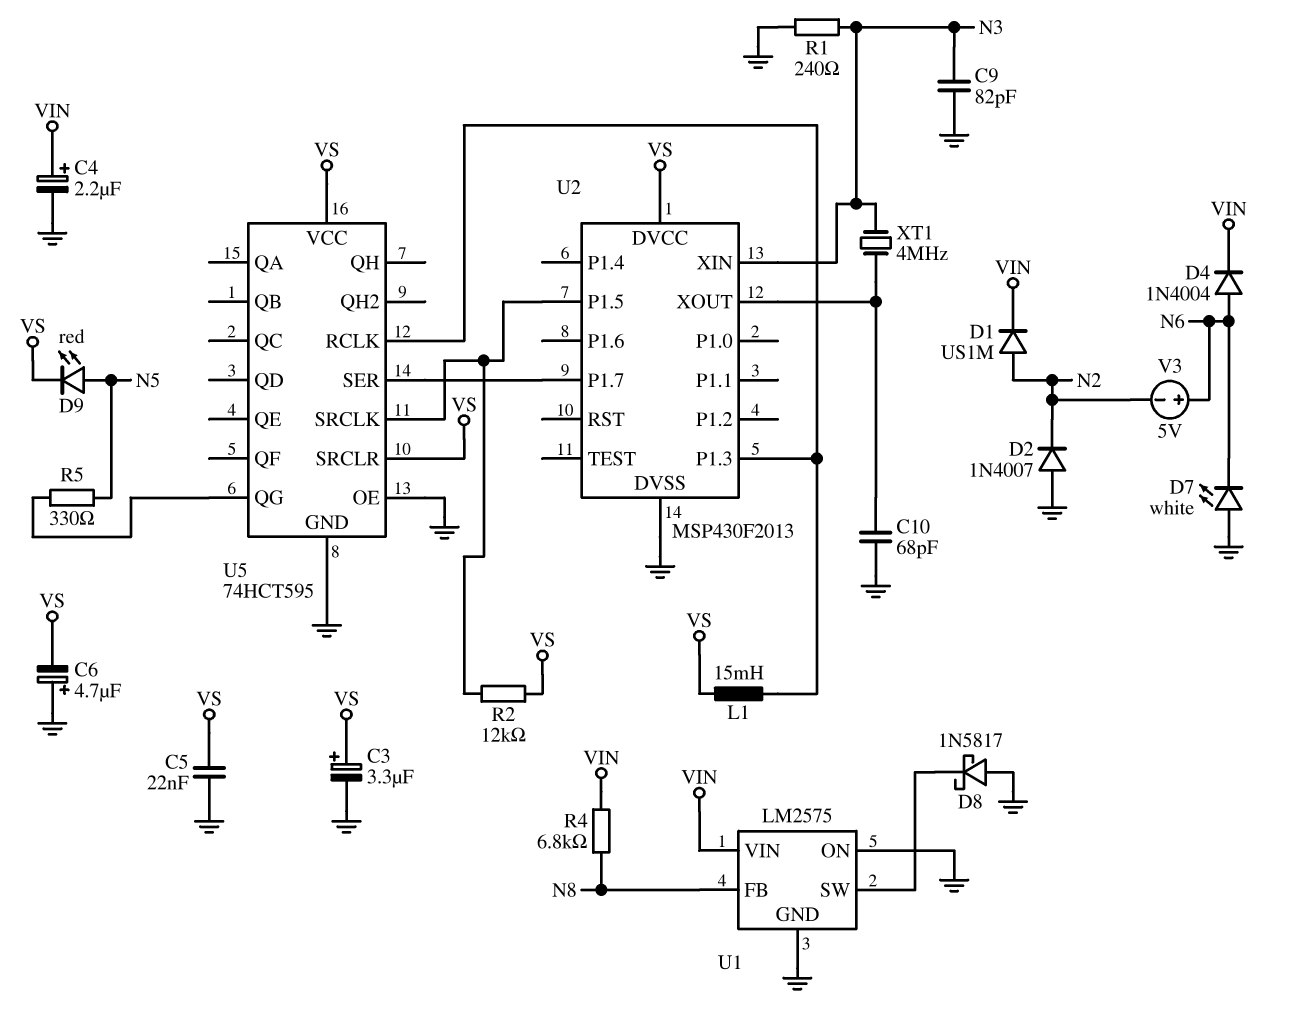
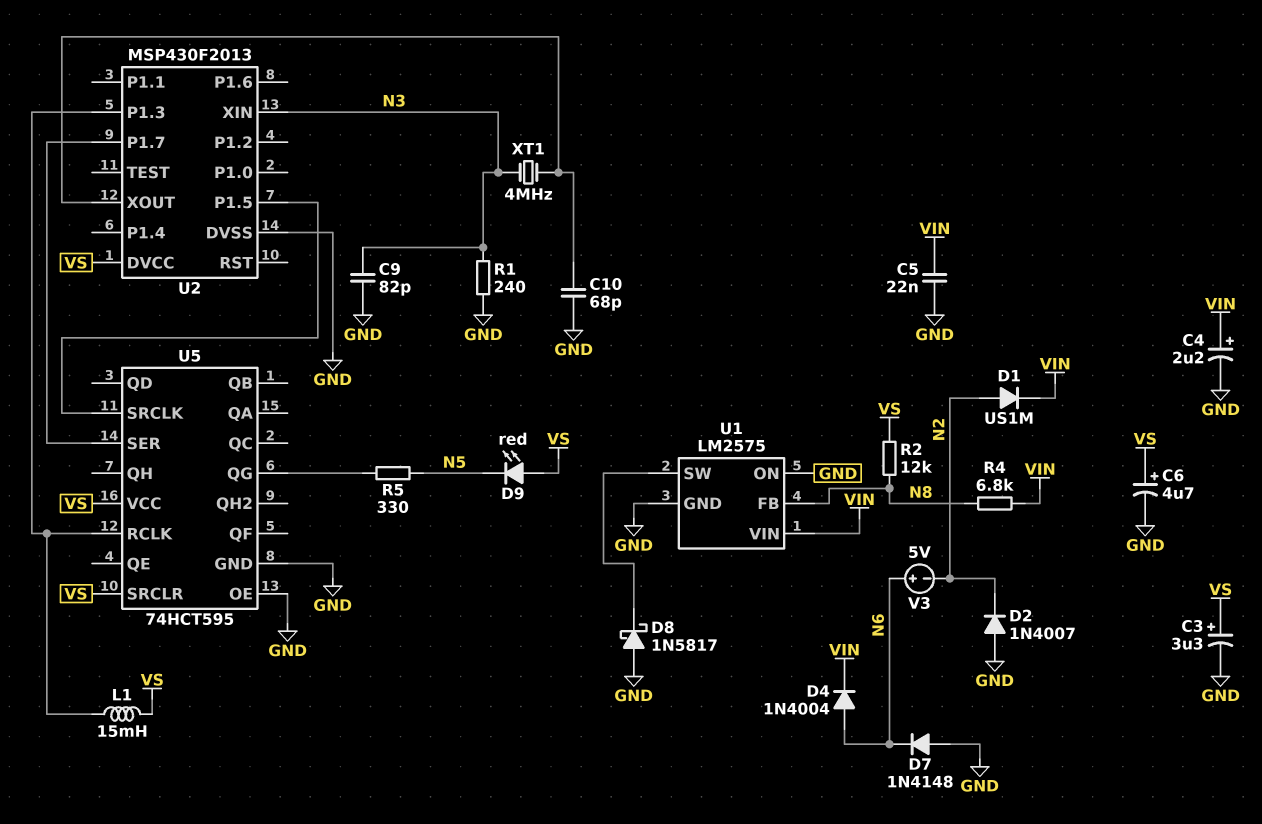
C5: 22nF (GND, VS) -> 22nF (GND, VIN)
C6: 4.7uF (plus GND, minus VS) -> 4.7uF (plus VS, minus GND)
D7: LED white (A GND, K N6) -> diode 1N4148 (A GND, K N6)
D9: LED red (A N5, K VS) -> LED red (A VS, K N5)
R2: 12k (U2/P1.5, VS) -> 12k (N8, VS)

